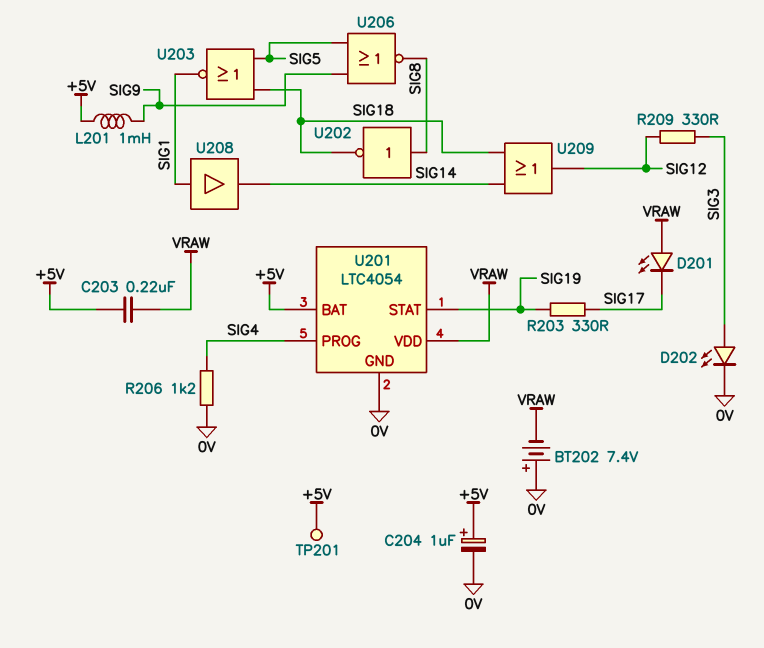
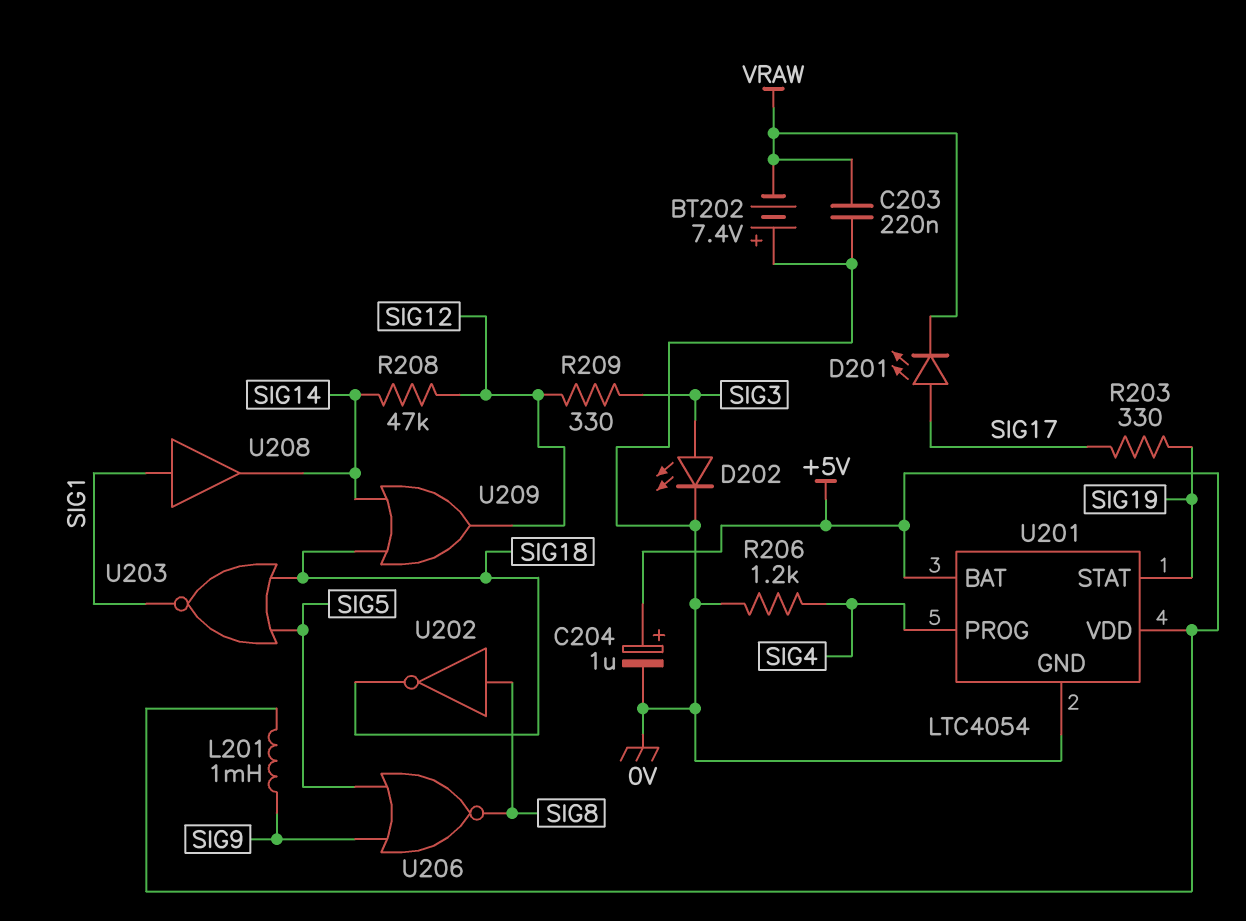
C203: 220nF (+5V, VRAW) -> 220nF (0V, VRAW)
D201: LED (A VRAW, K SIG17) -> LED (A SIG17, K VRAW)
R208: none -> 47k (SIG12, SIG14)
TP201: test point (+5V) -> none
U201 pin VDD: VRAW -> +5V

